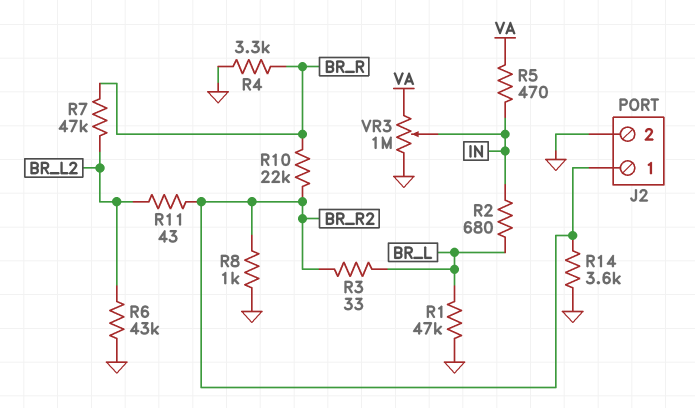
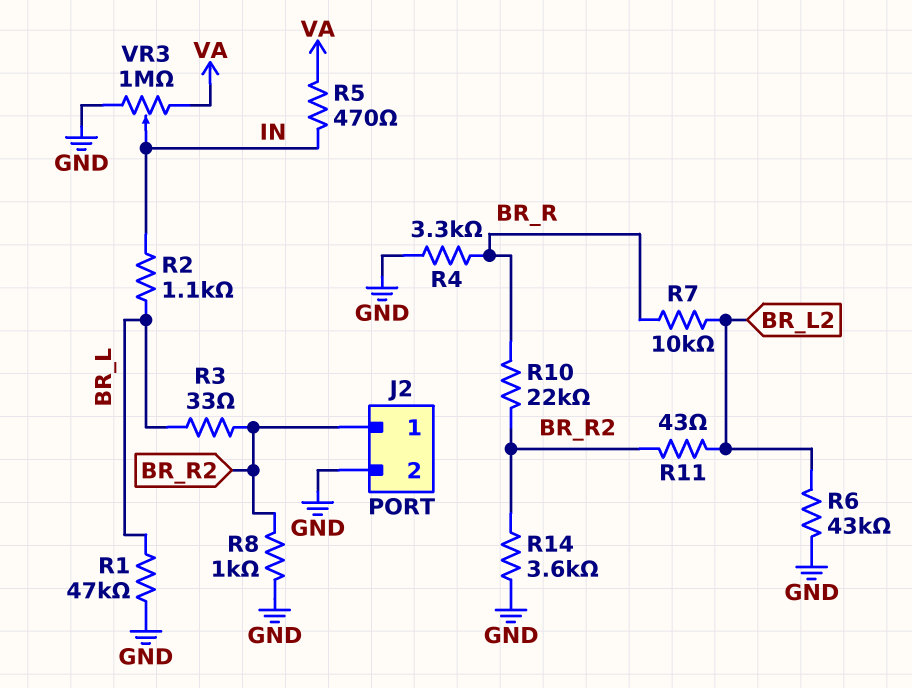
R2: 680 (BR_L, IN) -> 1.1k (BR_L, IN)
R7: 47k (BR_L2, BR_R) -> 10k (BR_L2, BR_R)

